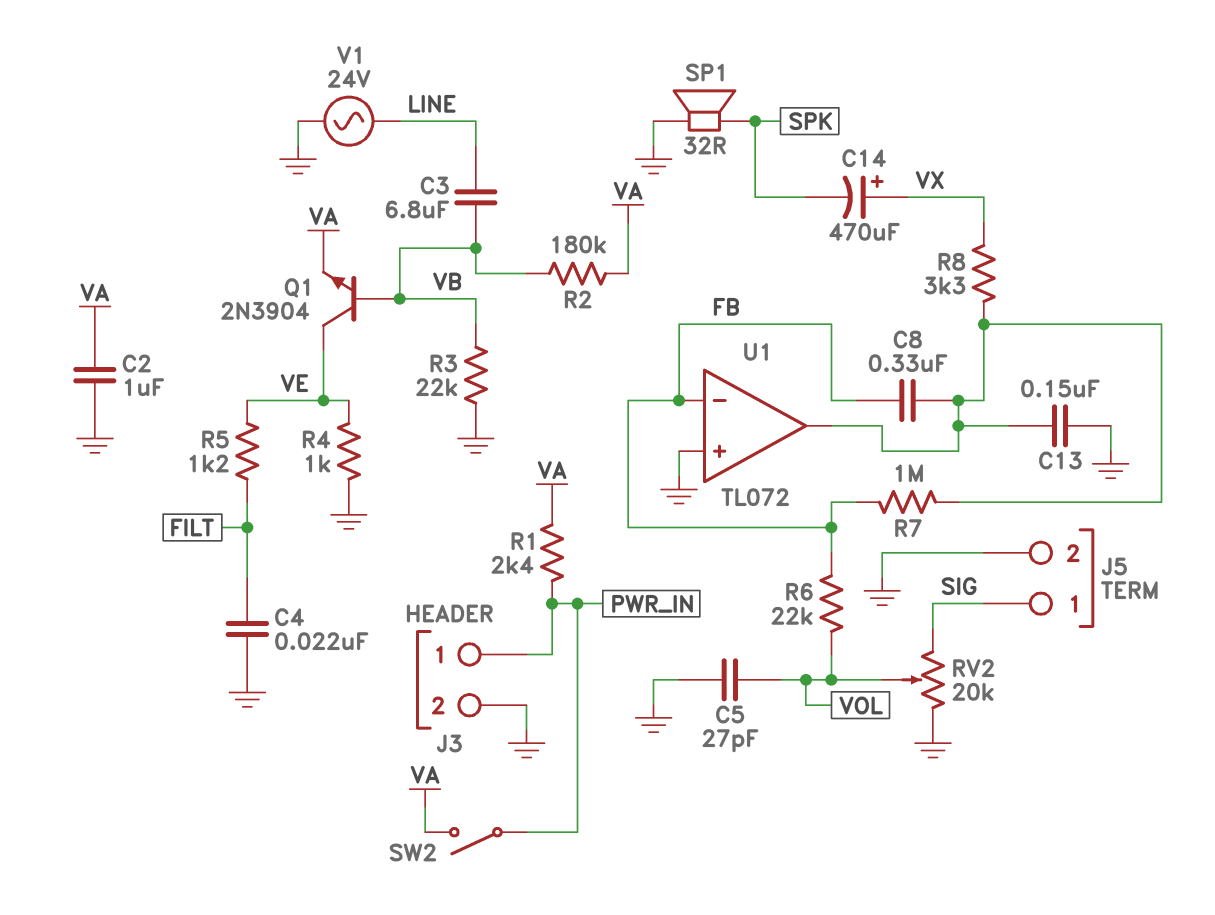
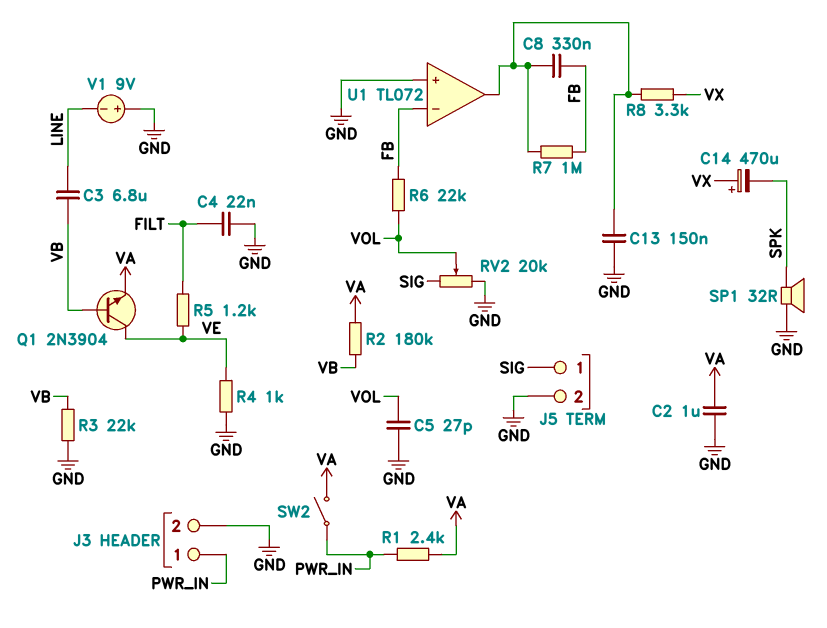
V1: AC 24V (GND, LINE) -> 9V (plus GND, minus LINE)

